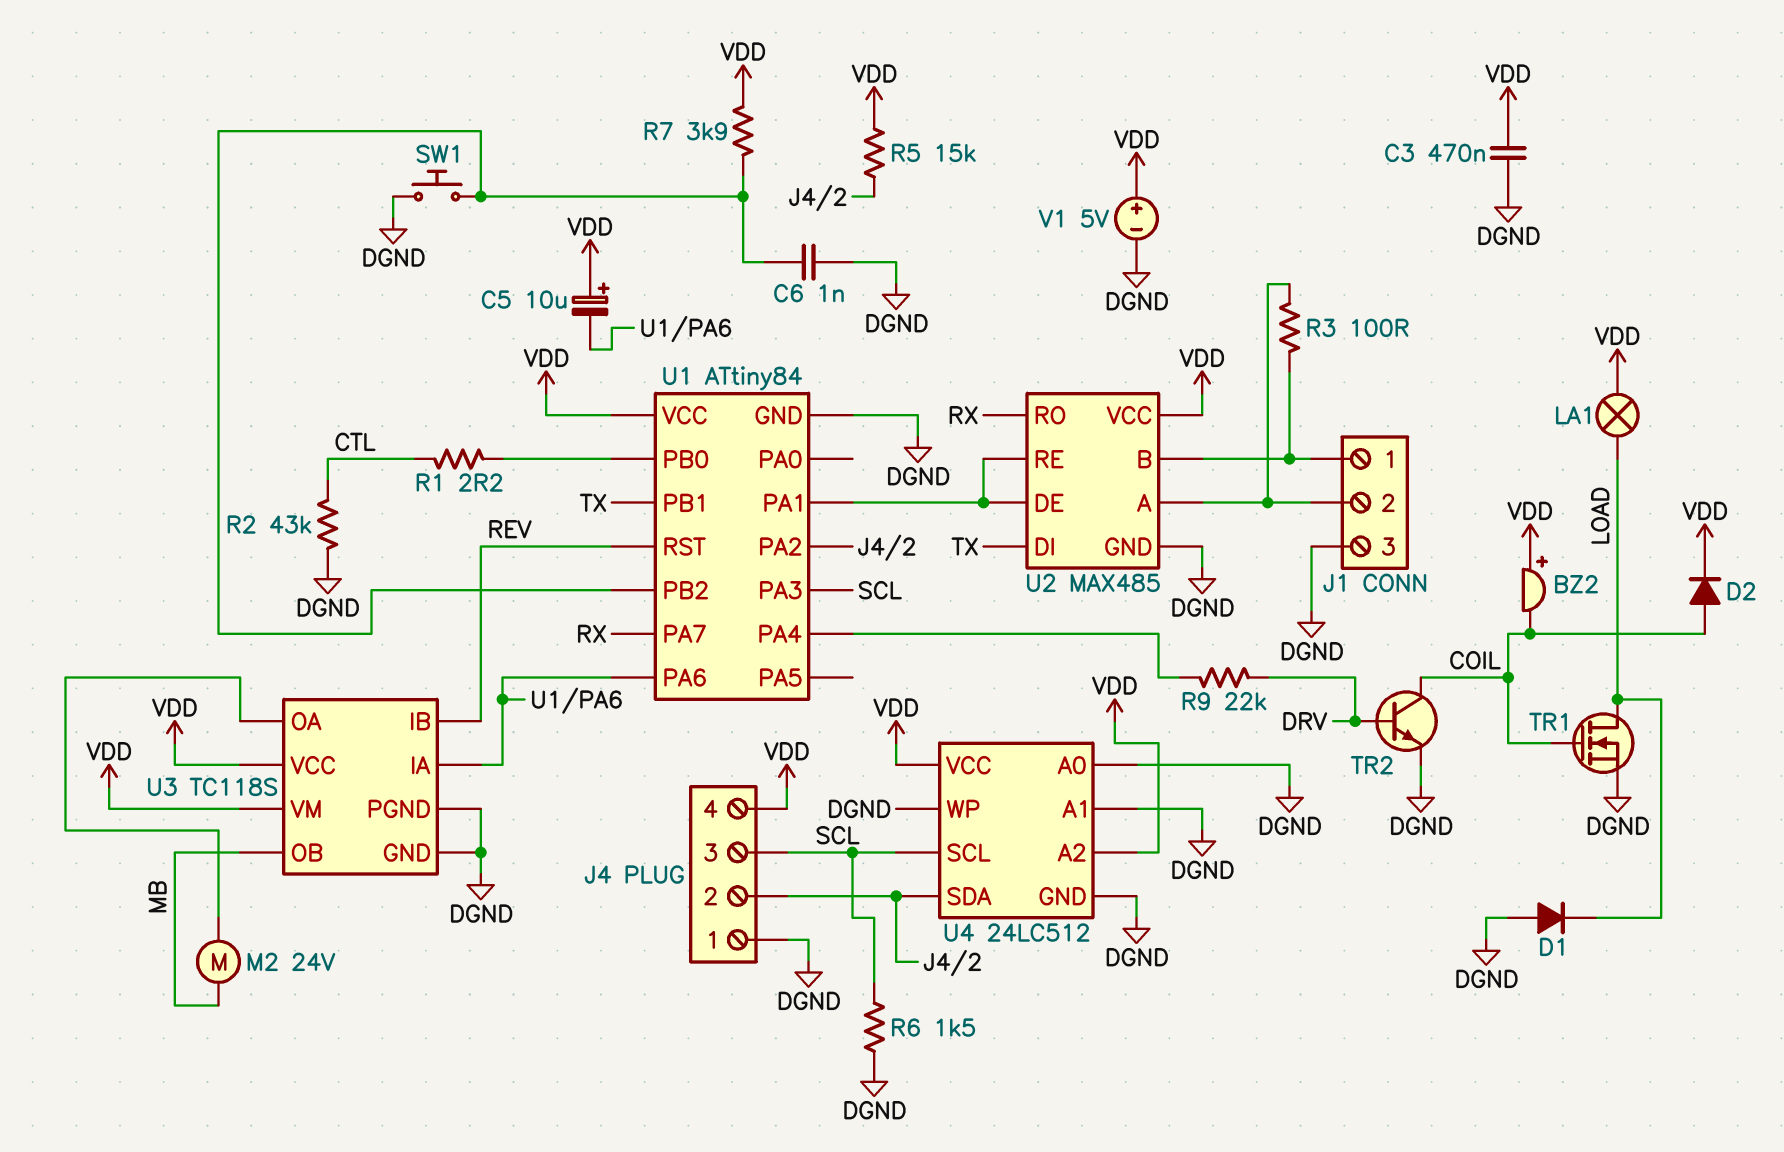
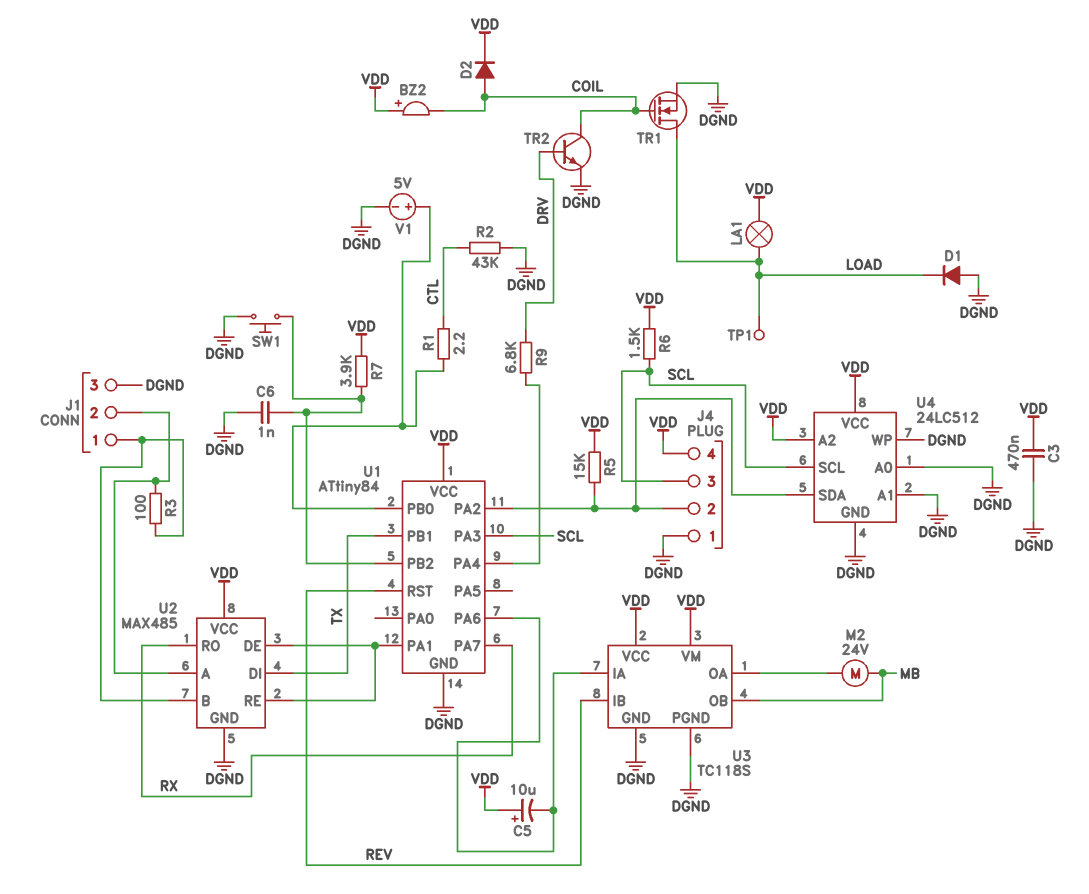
R6: 1.5k (DGND, SCL) -> 1.5k (SCL, VDD)
R9: 22k (DRV, U1/PA4) -> 6.8k (DRV, U1/PA4)
TP1: none -> test point (LOAD)
V1: 5V (plus VDD, minus DGND) -> 5V (plus U1/PB0, minus DGND)

